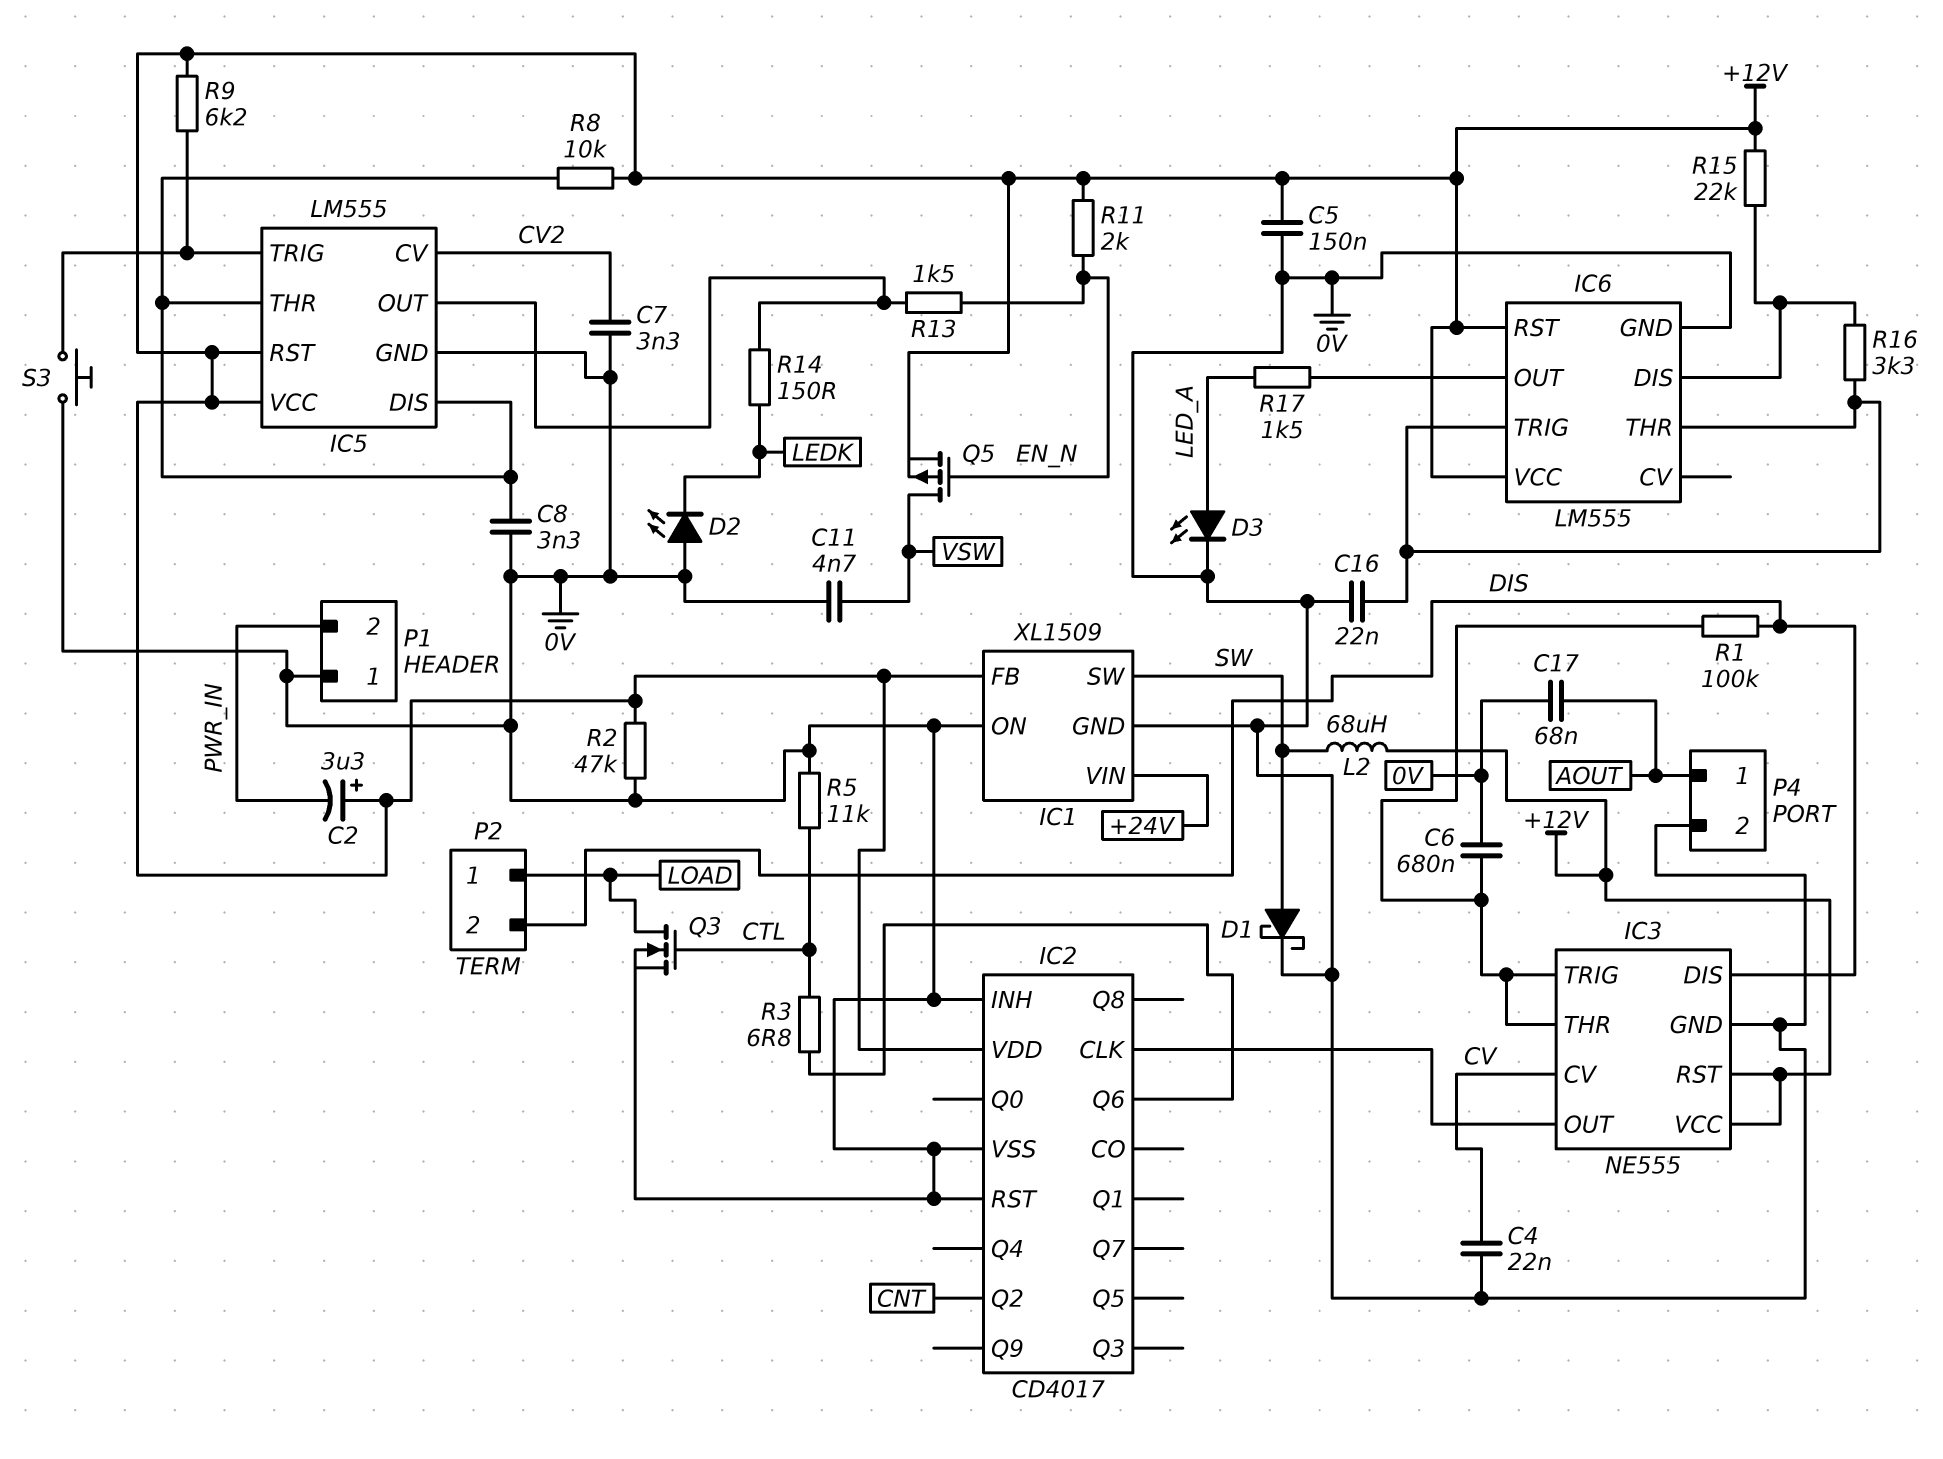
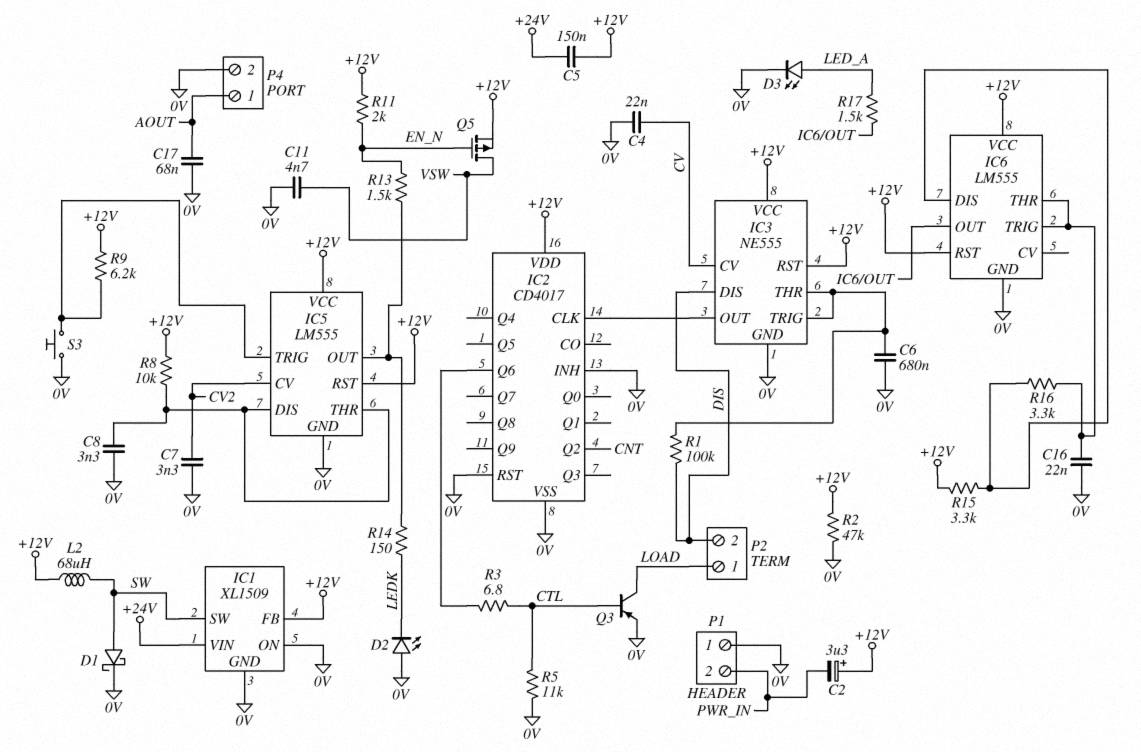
C5: 150nF (+12V, 0V) -> 150nF (+12V, +24V)
Q3: NMOS (G CTL, D LOAD, S 0V) -> PNP (B CTL, C LOAD, E 0V)
R15: 22k (+12V, IC6/DIS) -> 3.3k (+12V, IC6/DIS)

